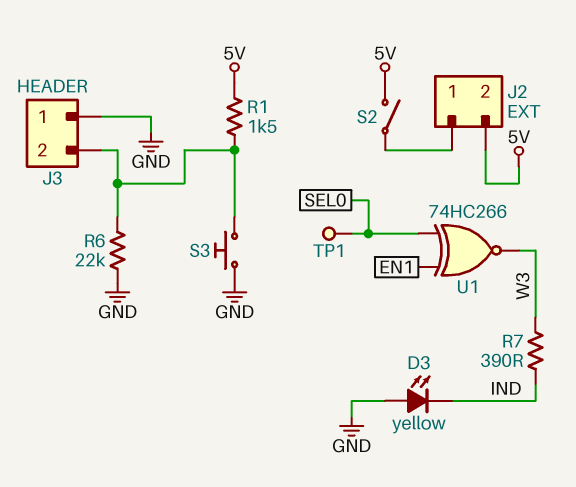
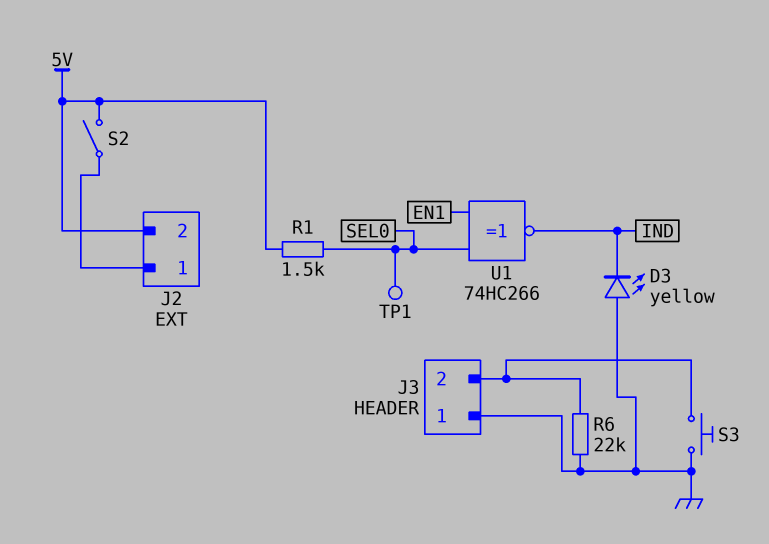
R1: 1.5k (5V, J3/2) -> 1.5k (5V, SEL0)
R7: 390 (IND, W3) -> none
U1: XNOR 74HC266 (in EN1, in SEL0, out W3) -> XNOR 74HC266 (in EN1, in SEL0, out IND)

